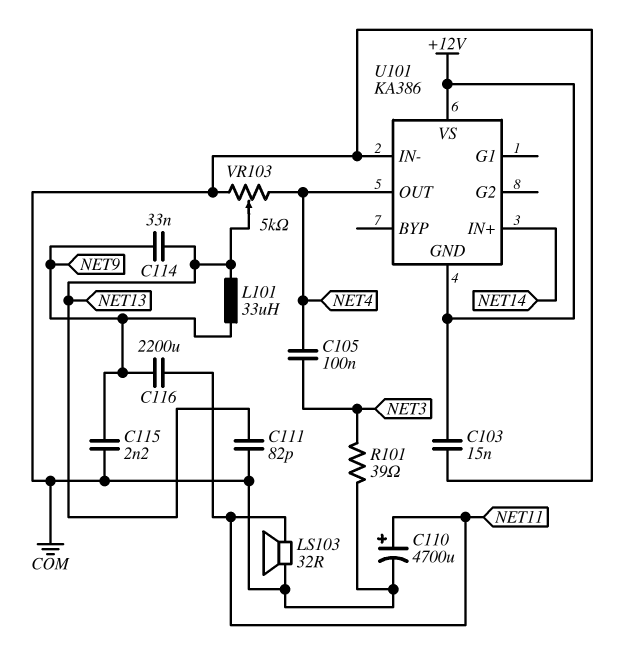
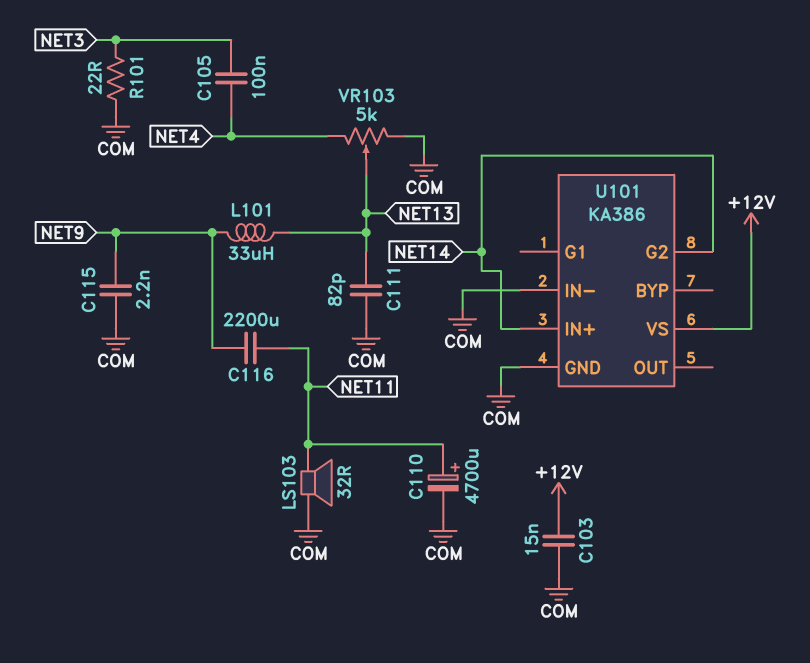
C114: 33nF (NET9, NET13) -> none
R101: 39 (COM, NET3) -> 22 (COM, NET3)
U101 pin G2: none -> NET14
U101 pin GND: +12V -> COM
U101 pin OUT: NET4 -> none

